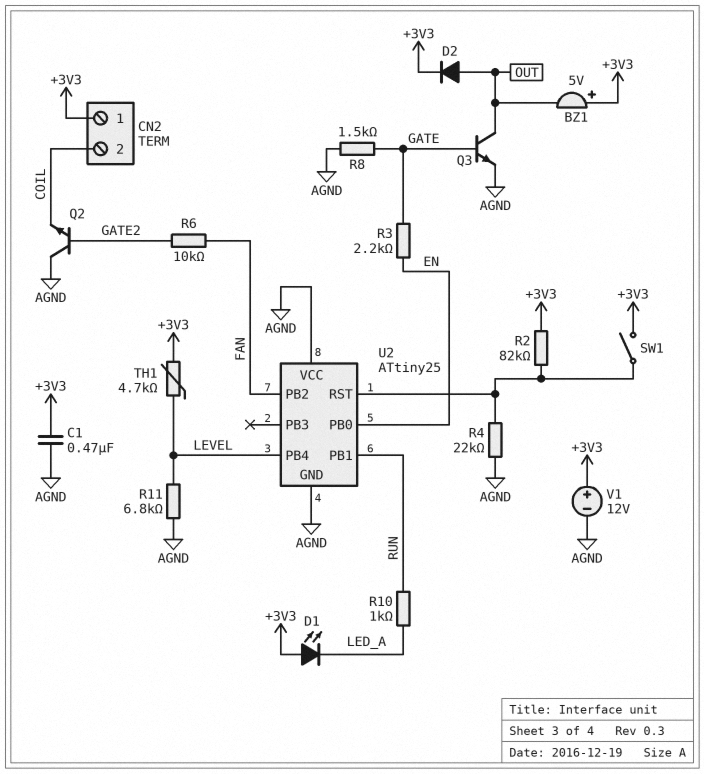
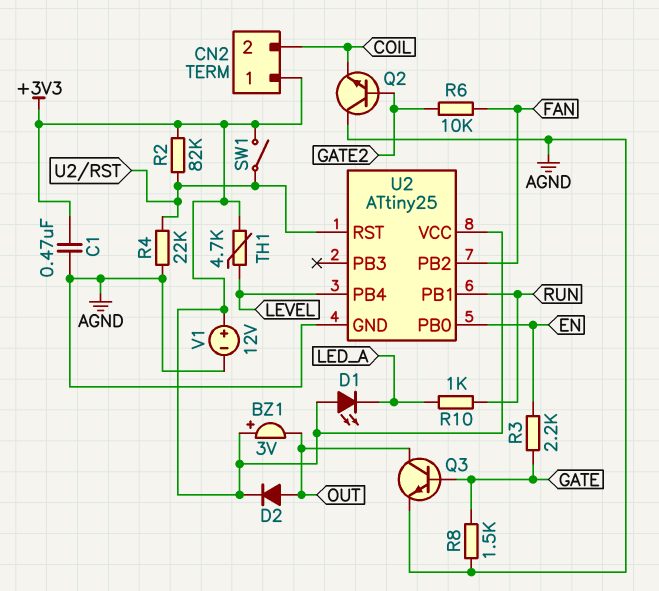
BZ1: buzzer 5V (plus +3V3, minus OUT) -> buzzer 3V (plus +3V3, minus OUT)
R11: 6.8k (AGND, LEVEL) -> none
U2 pin VCC: AGND -> +3V3

